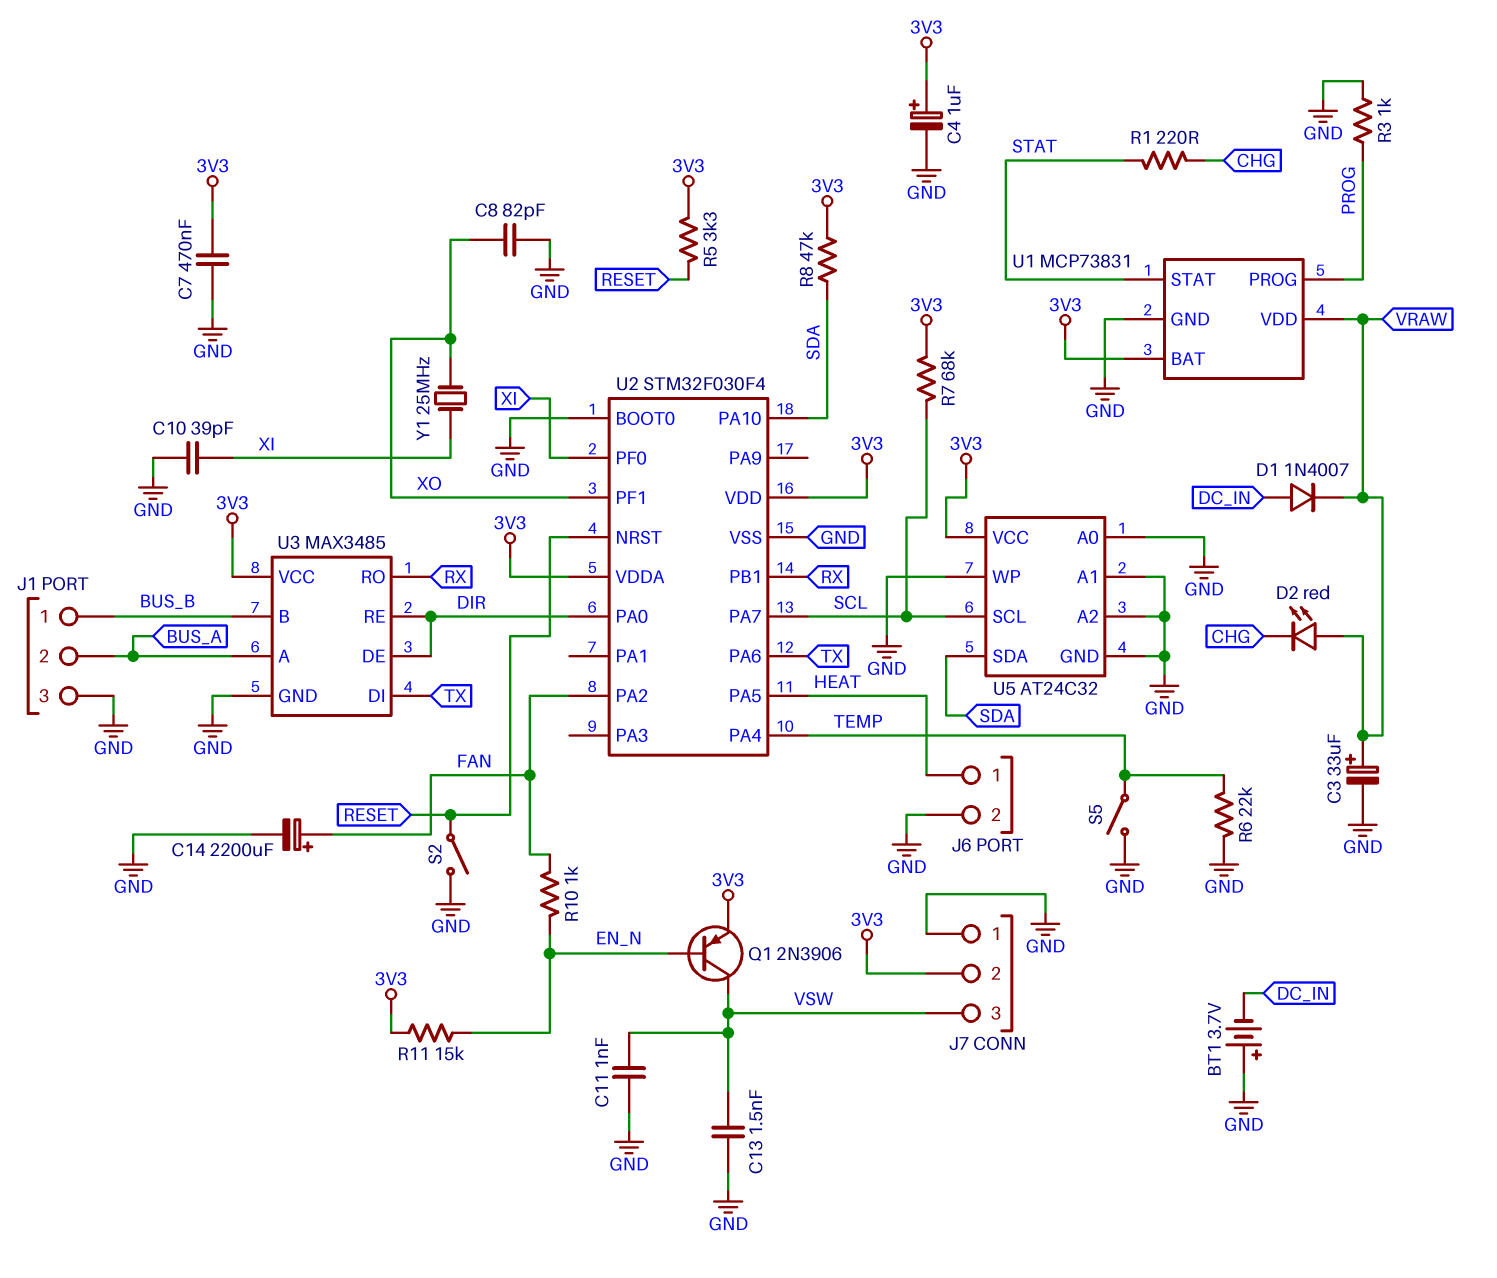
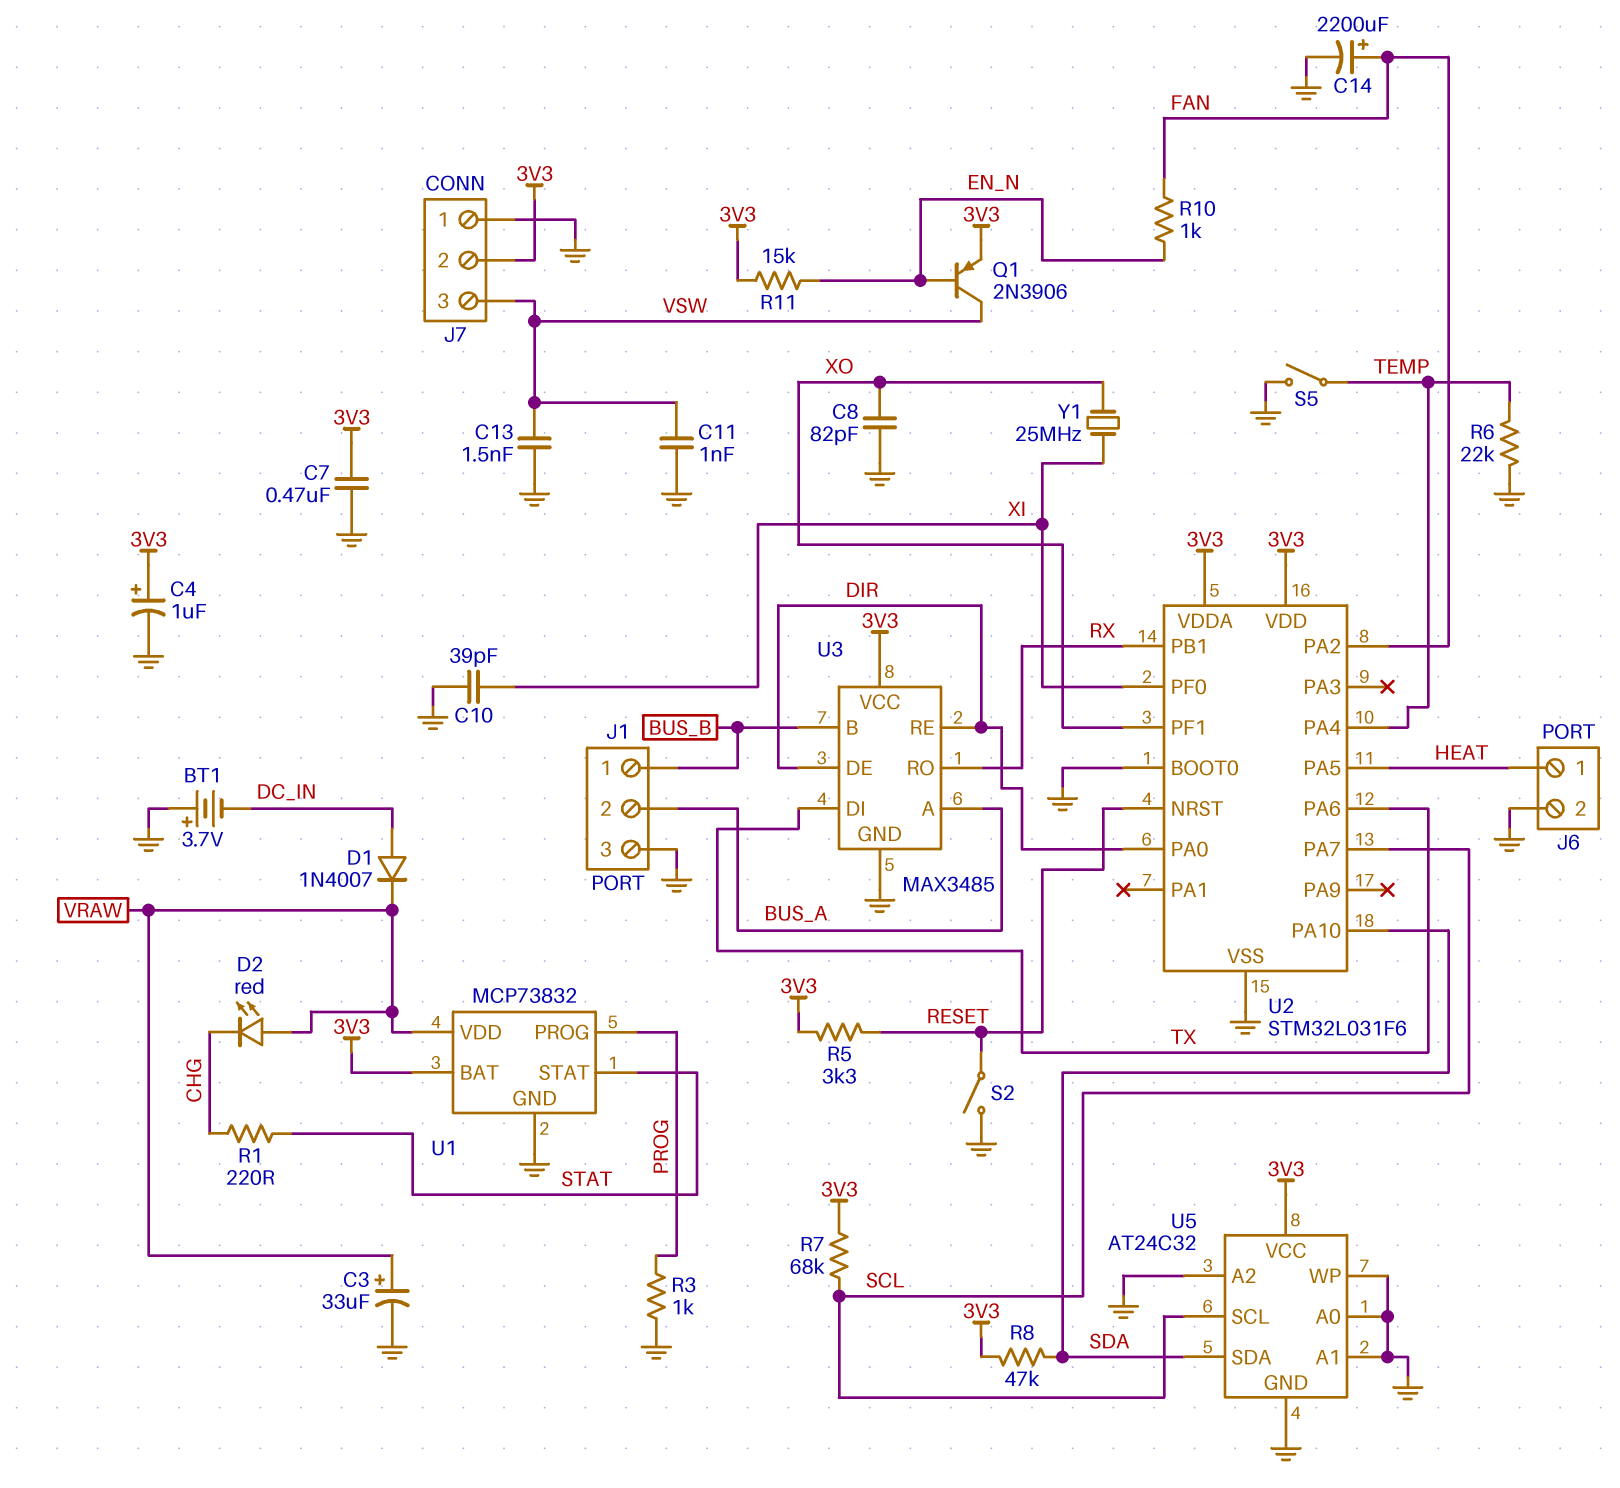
U1: MCP73831 -> MCP73832
U2: STM32F030F4 -> STM32L031F6

